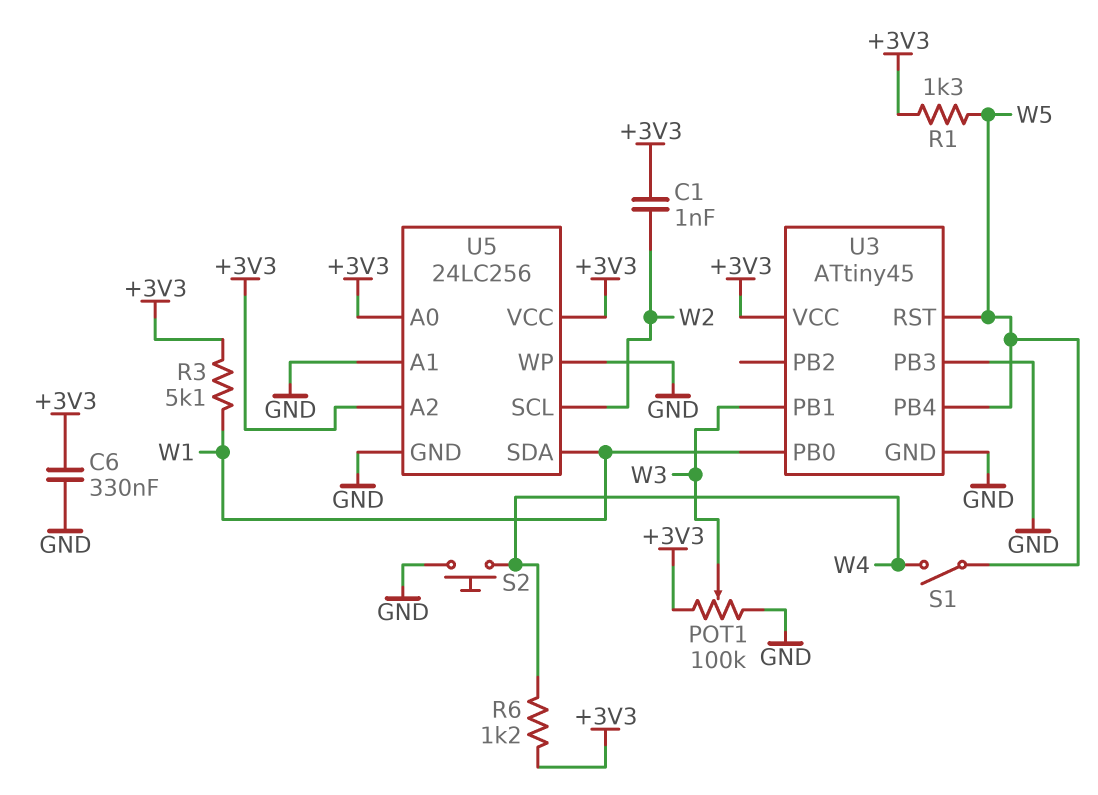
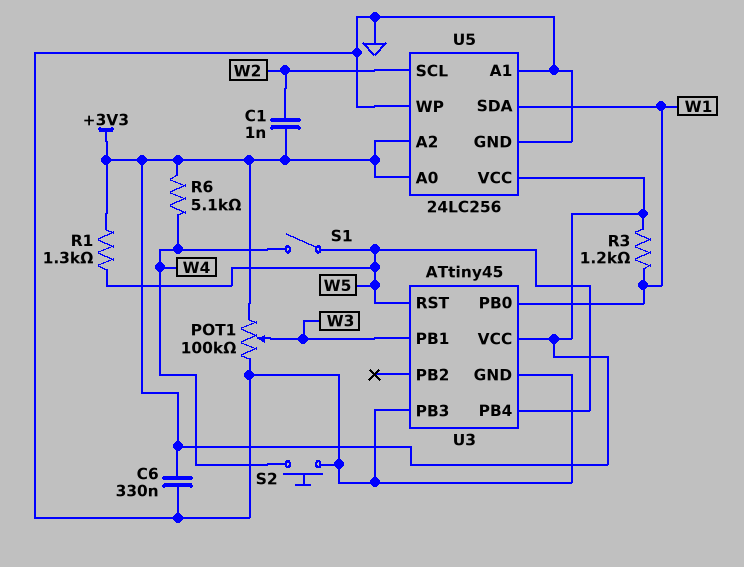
R3: 5.1k (+3V3, W1) -> 1.2k (+3V3, W1)
R6: 1.2k (+3V3, W4) -> 5.1k (+3V3, W4)

